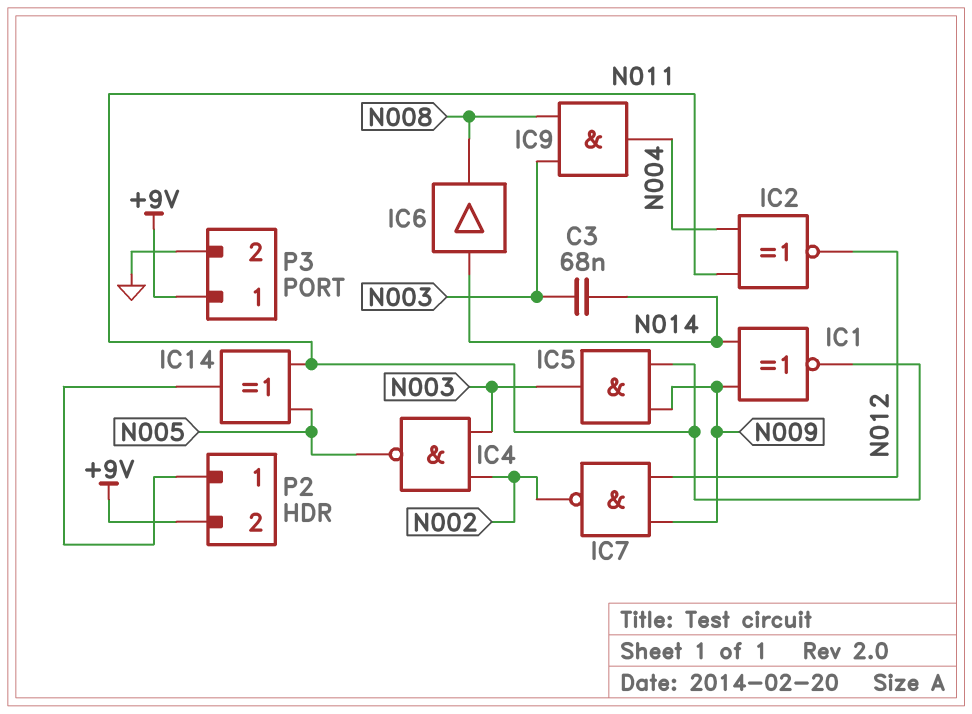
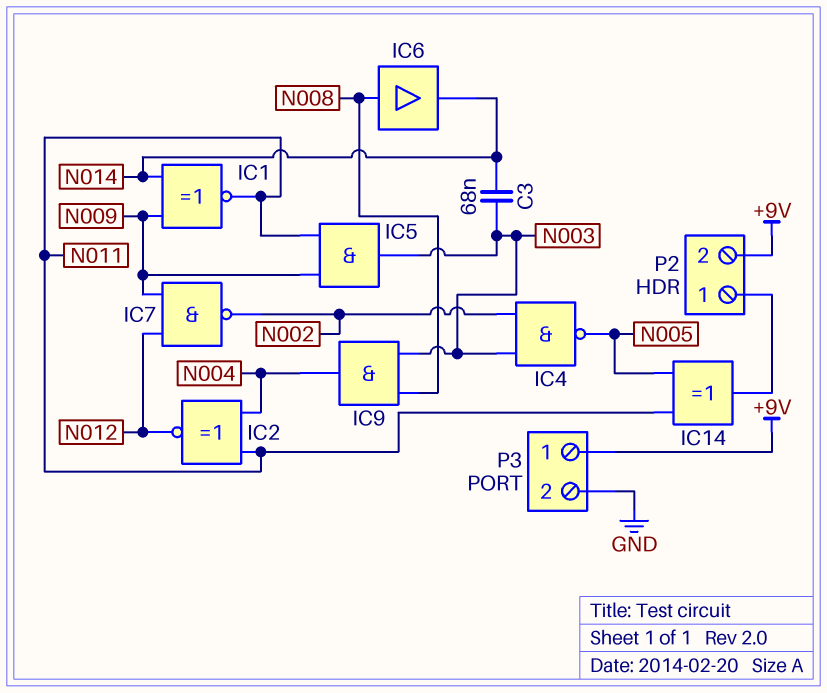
IC6: buffer (in N014, out N008) -> buffer (in N008, out N014)

